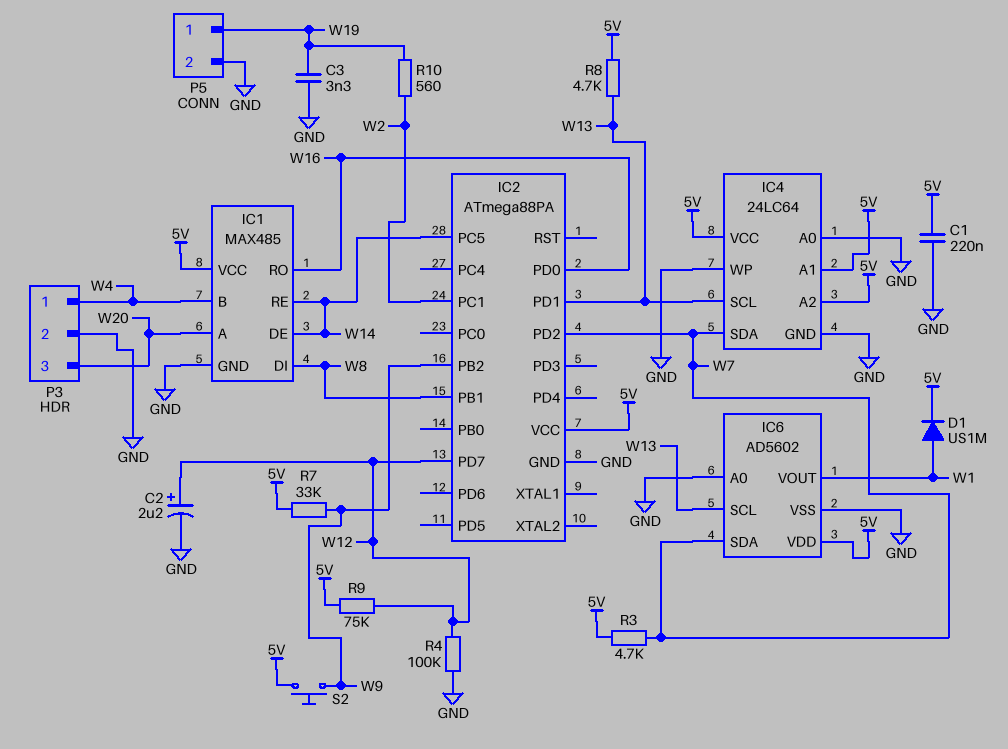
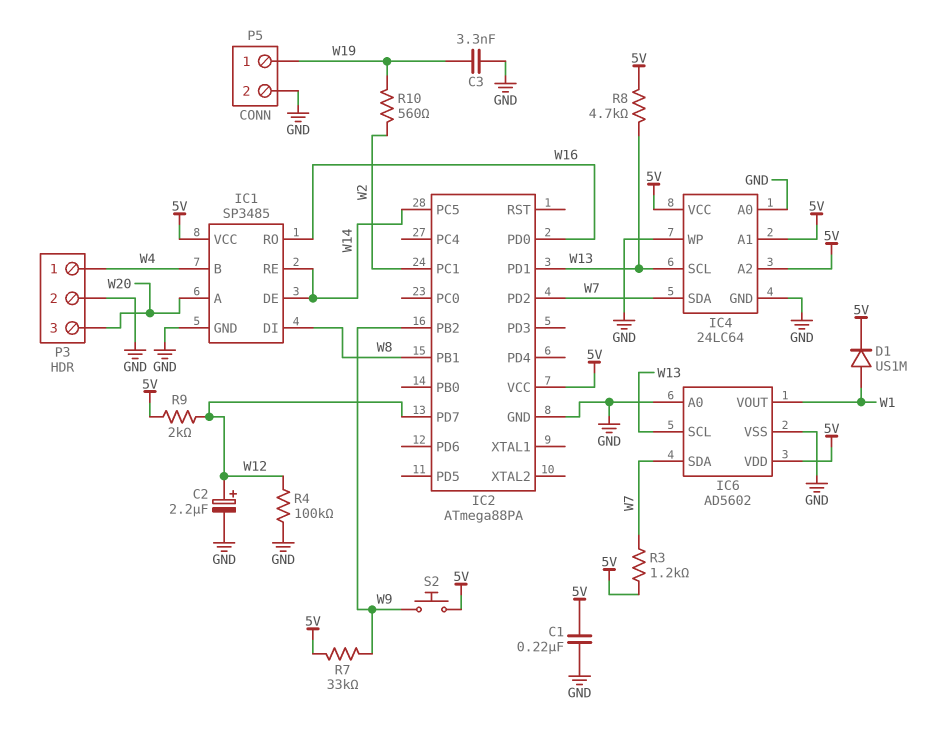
IC1: MAX485 -> SP3485
R3: 4.7k (5V, W7) -> 1.2k (5V, W7)
R9: 75k (5V, W12) -> 2k (5V, W12)

